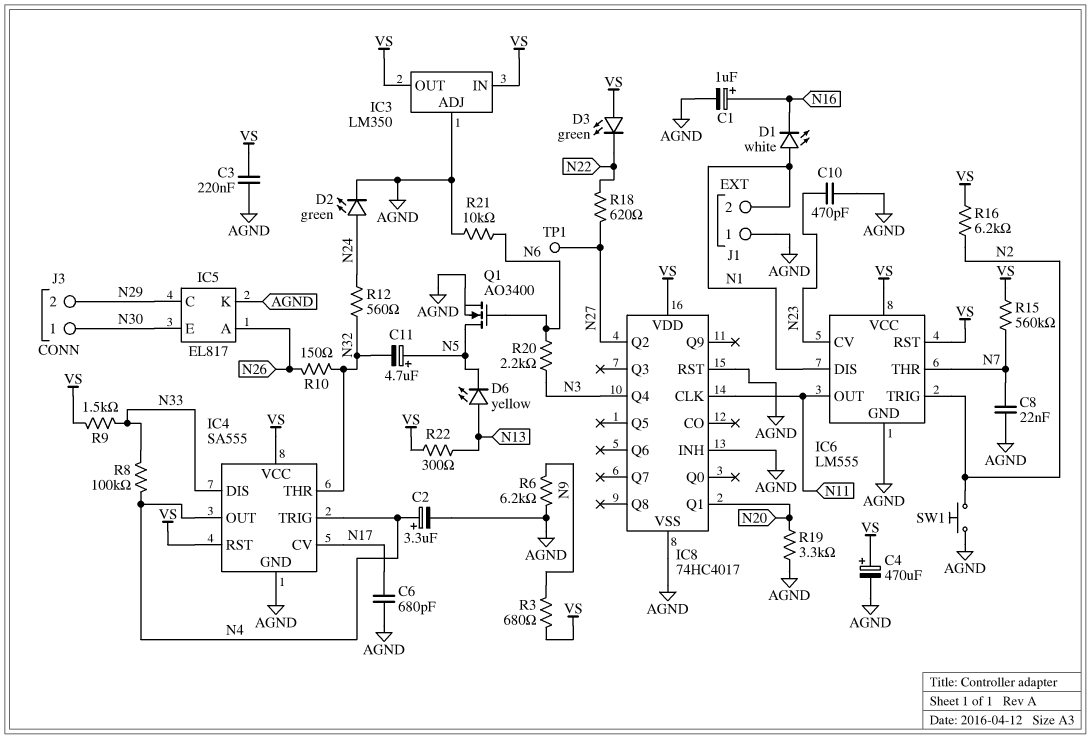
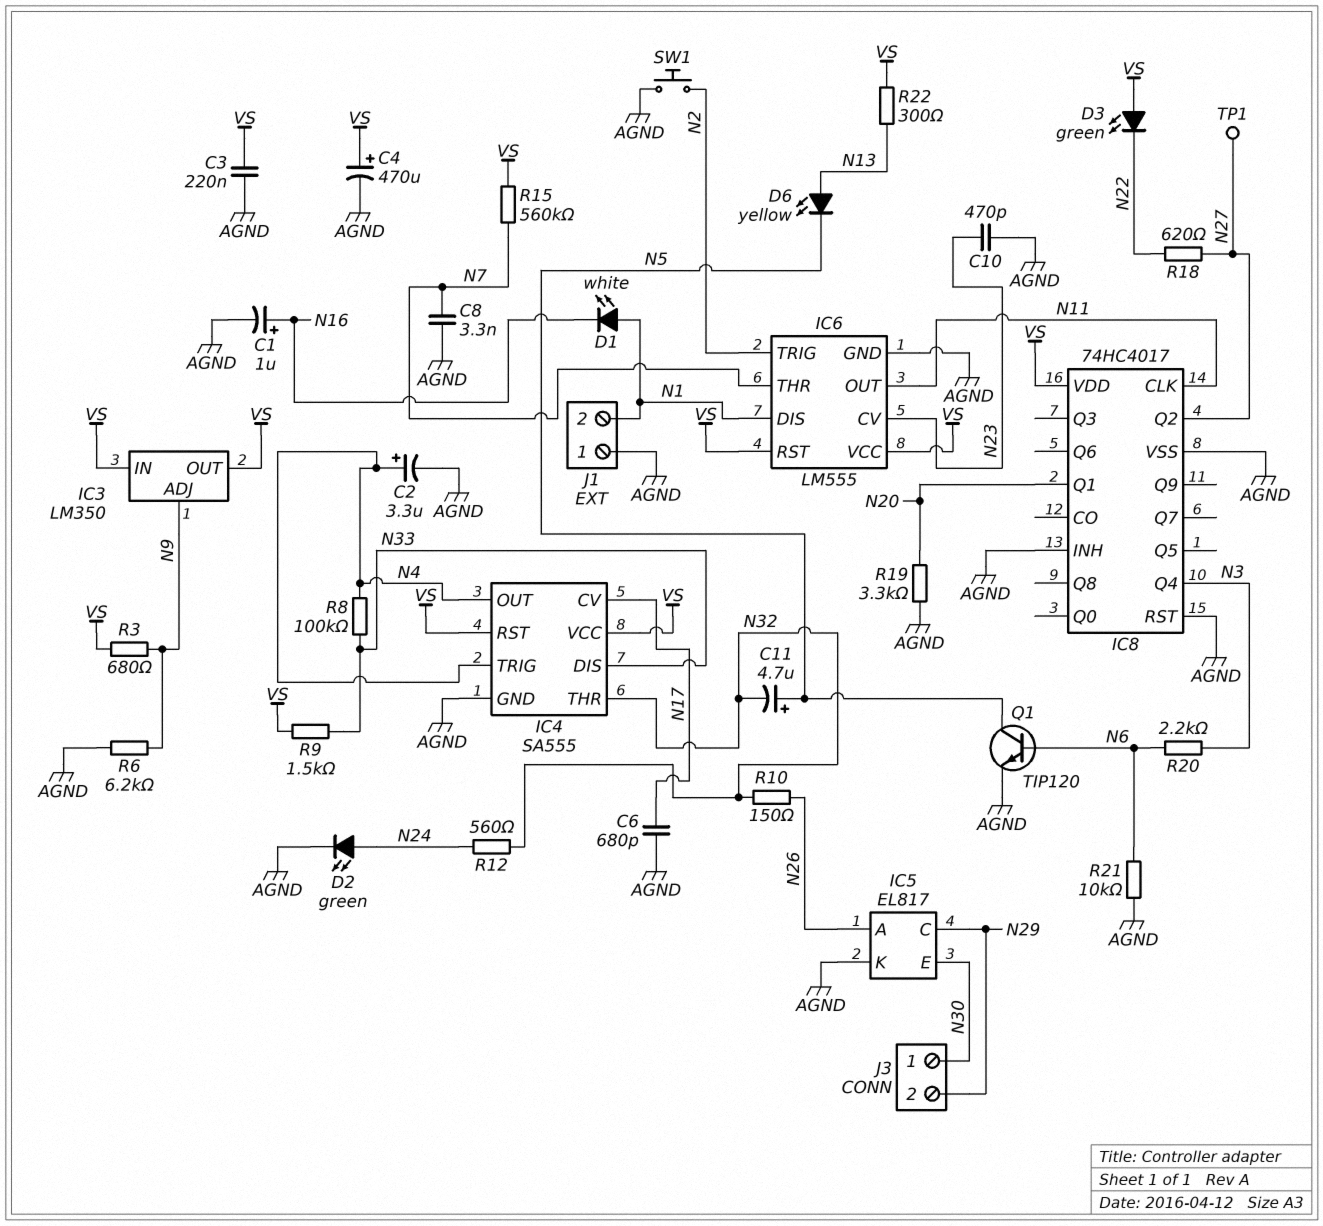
C8: 22nF (AGND, N7) -> 3.3nF (AGND, N7)
IC3 pin ADJ: AGND -> N9
Q1: NMOS AO3400 (G N6, D N5, S AGND) -> NPN TIP120 (B N6, C N5, E AGND)
R16: 6.2k (N2, VS) -> none

